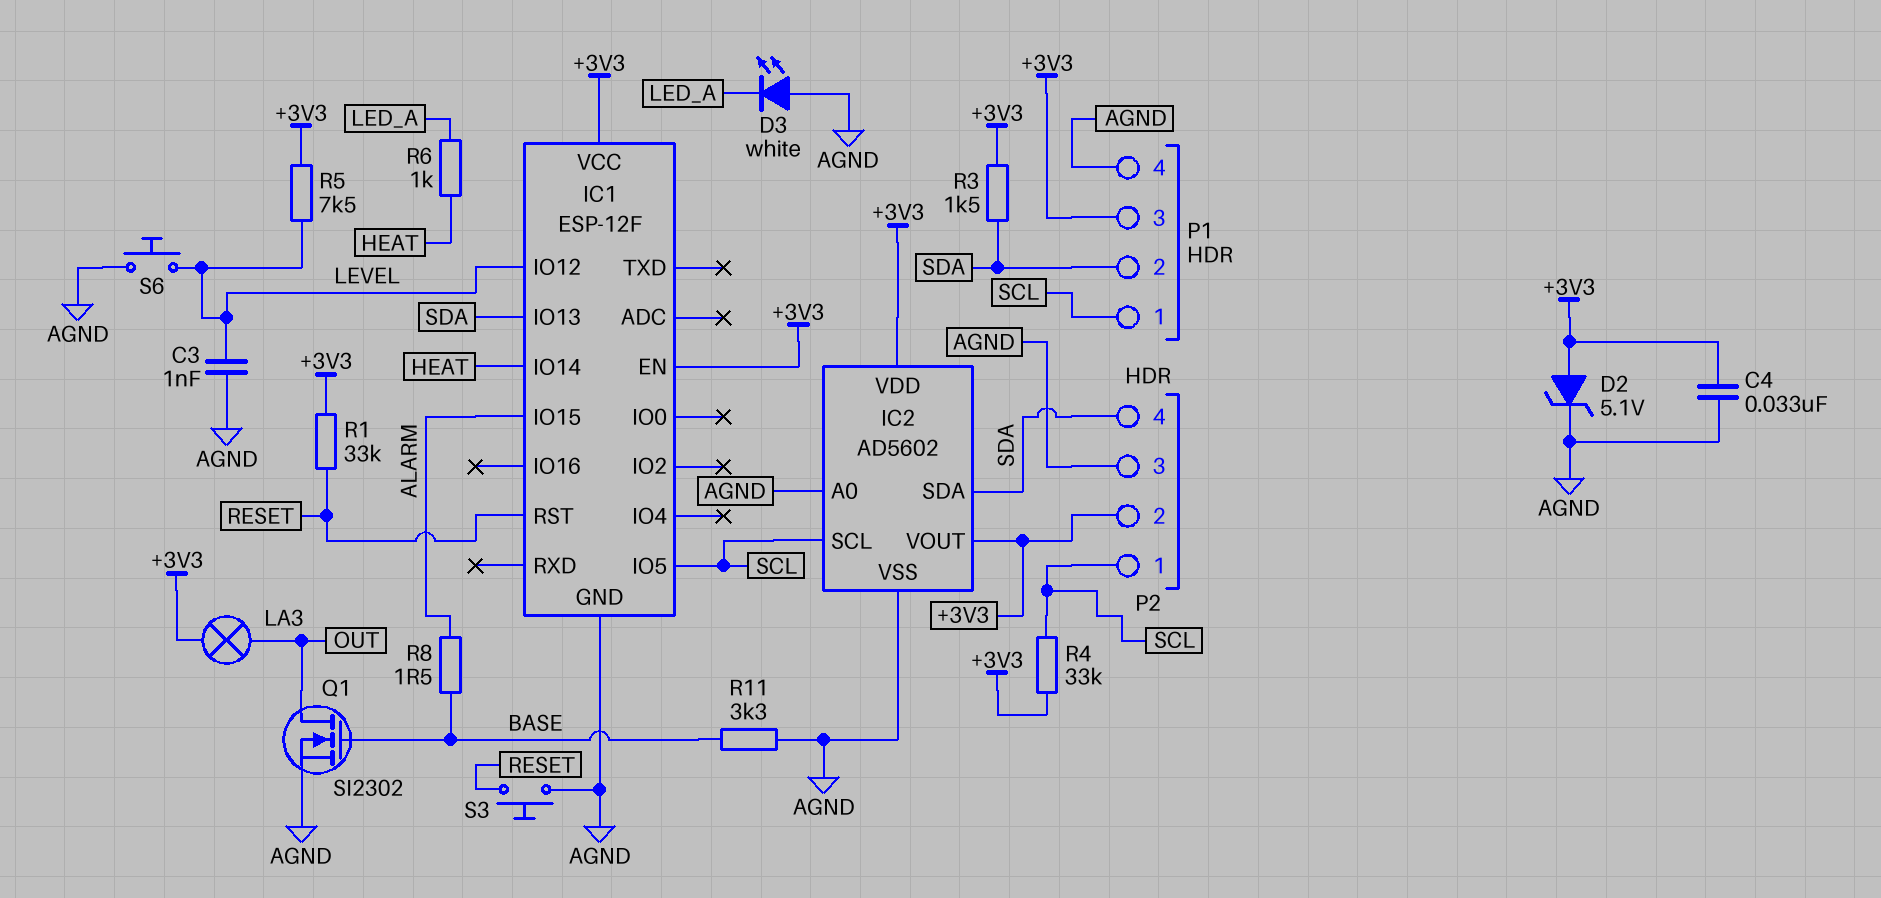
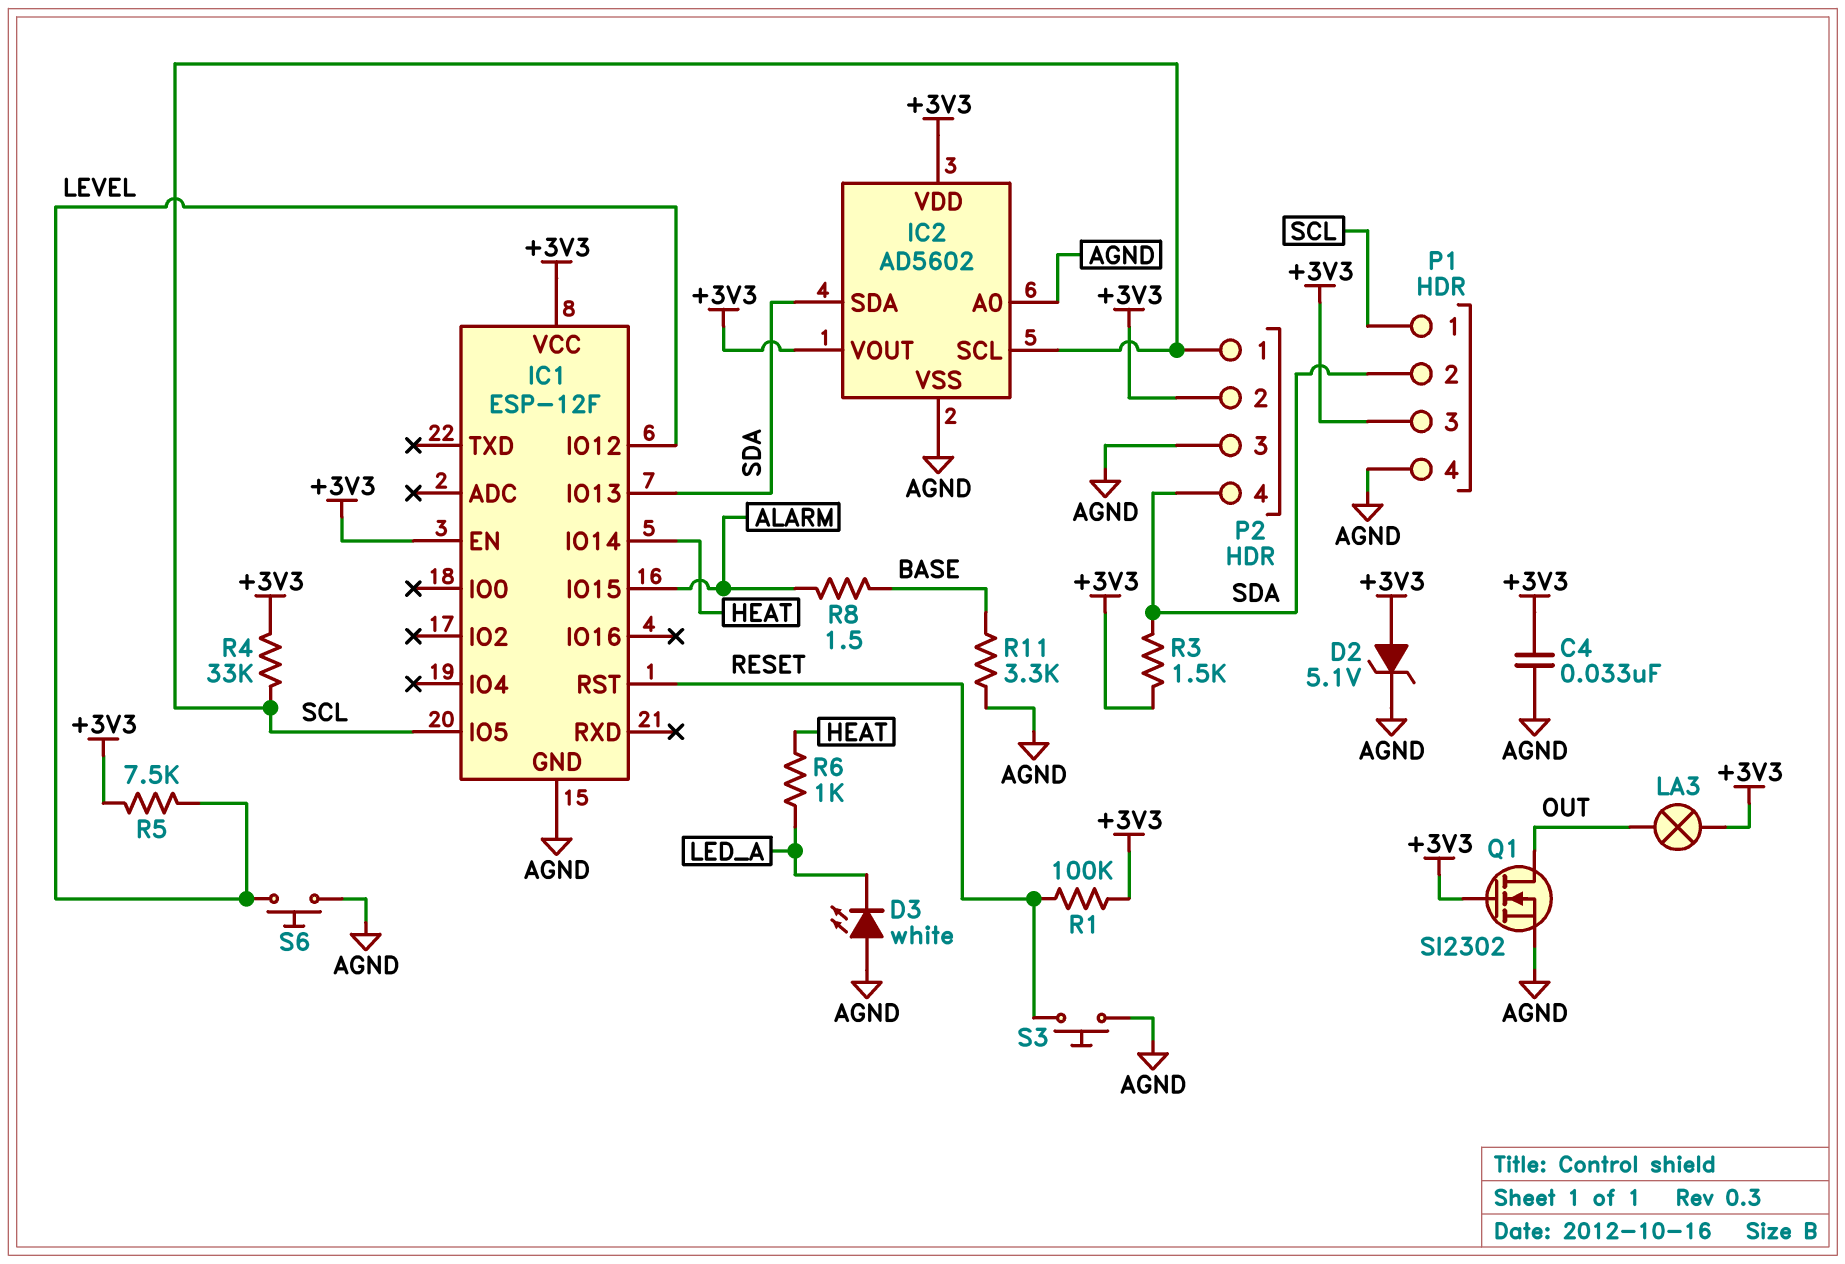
C3: 1nF (AGND, LEVEL) -> none
Q1: NMOS SI2302 (G BASE, D OUT, S AGND) -> NMOS SI2302 (G +3V3, D OUT, S AGND)
R1: 33k (+3V3, RESET) -> 100k (+3V3, RESET)

